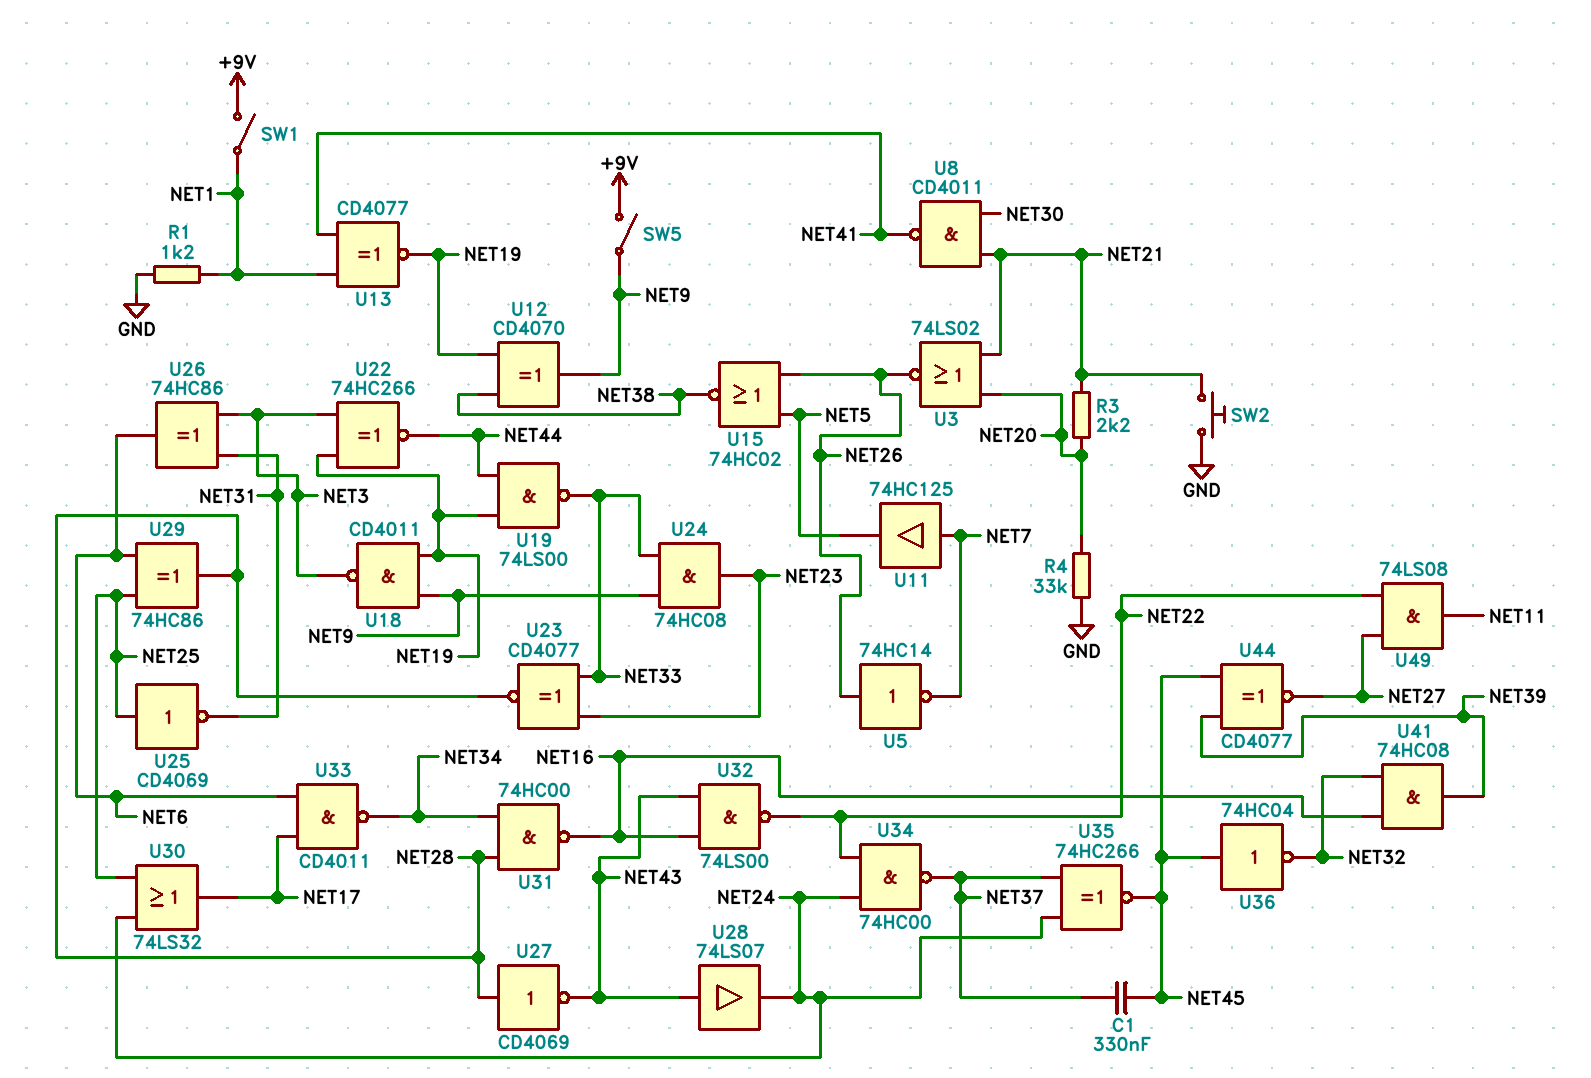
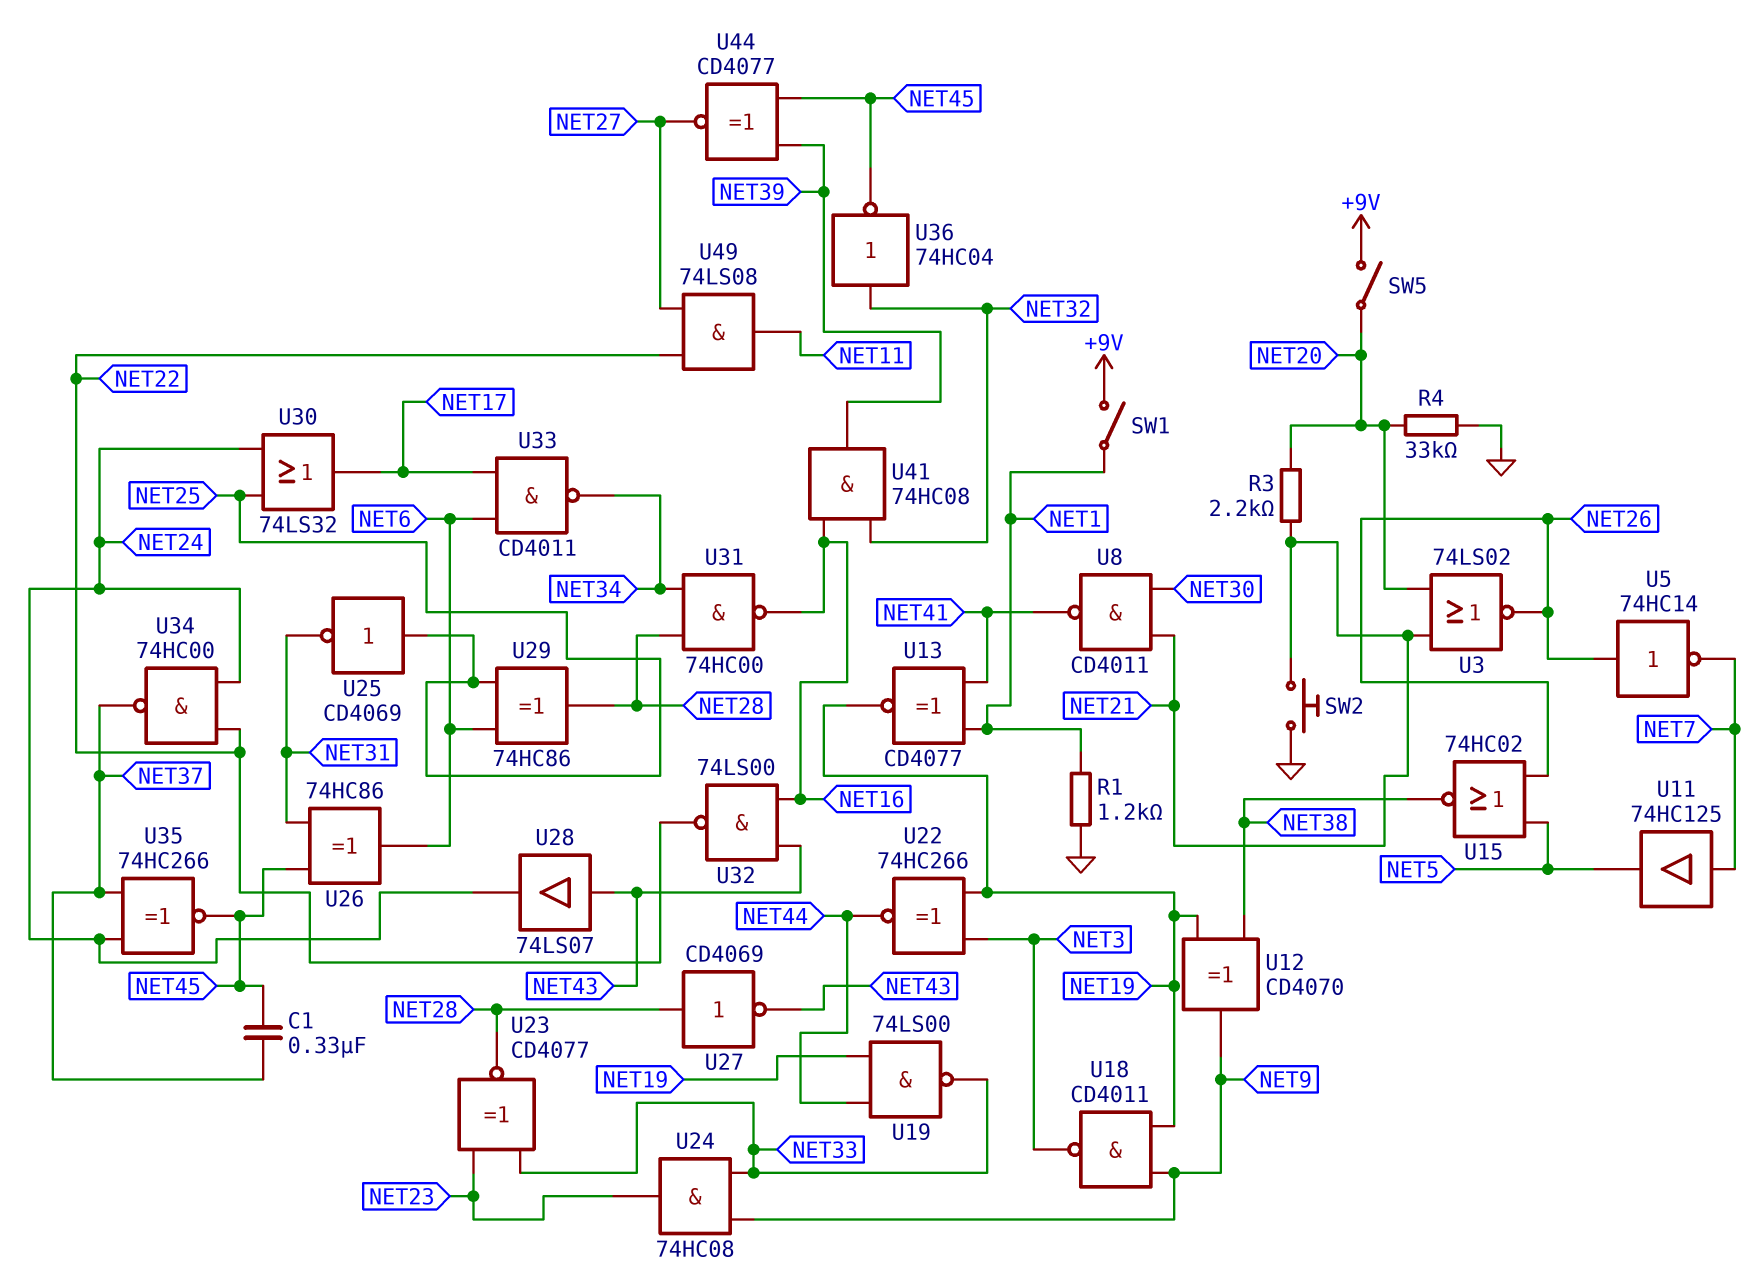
SW5: switch (+9V, NET9) -> switch (+9V, NET20)
U26: XOR 74HC86 (in NET3, in NET31, out NET6) -> XOR 74HC86 (in NET31, in NET45, out NET6)
U36: NOT 74HC04 (in NET45, out NET32) -> NOT 74HC04 (in NET32, out NET45)

